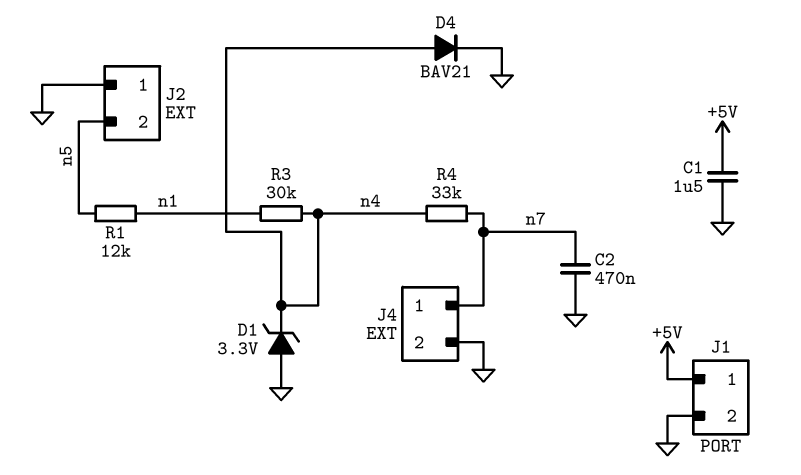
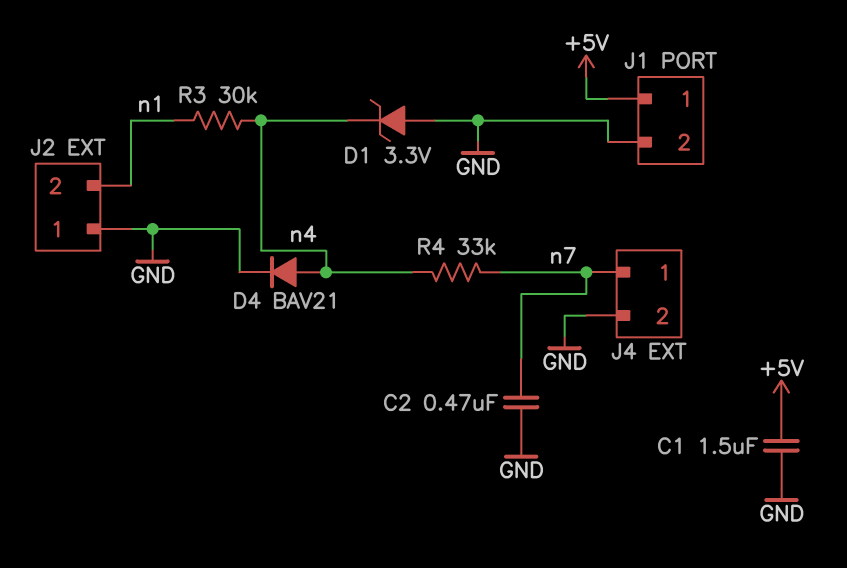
J2 pin 2: n5 -> n1
R1: 12k (n1, n5) -> none

